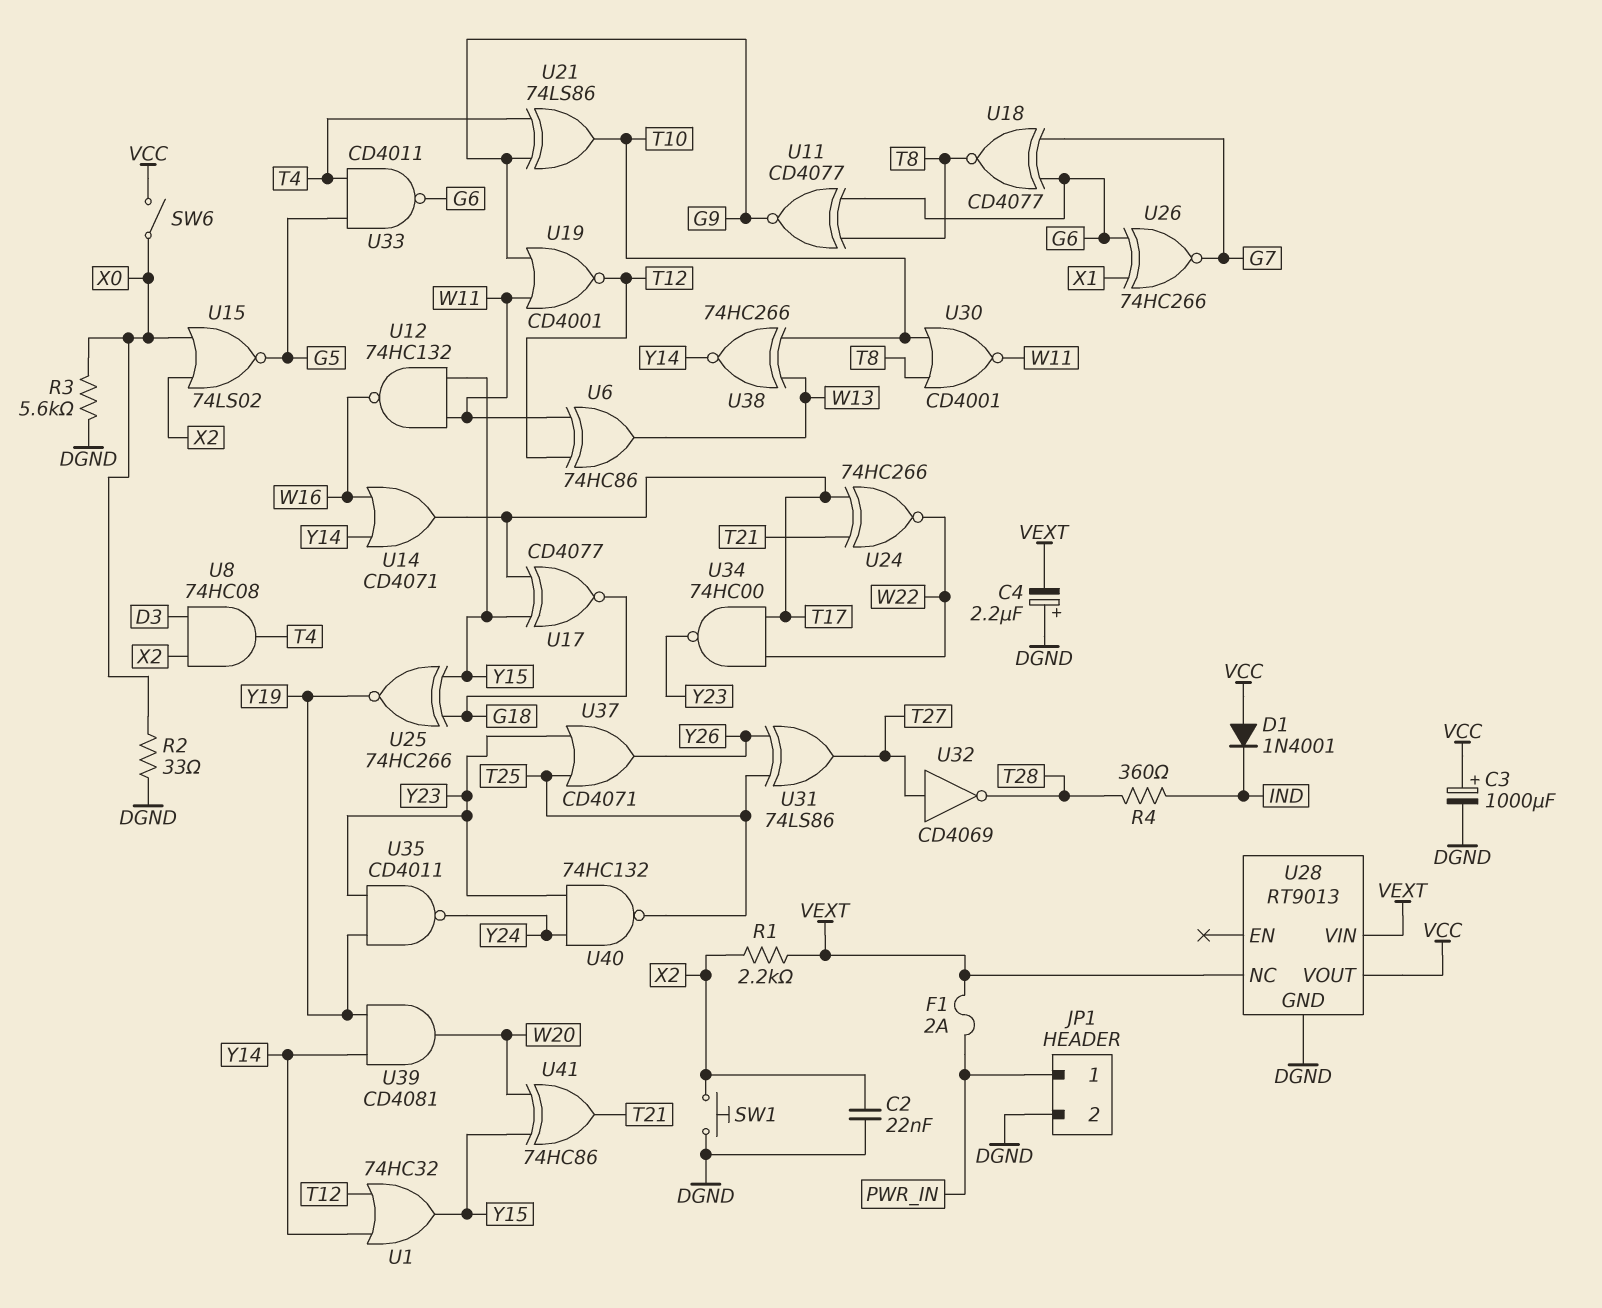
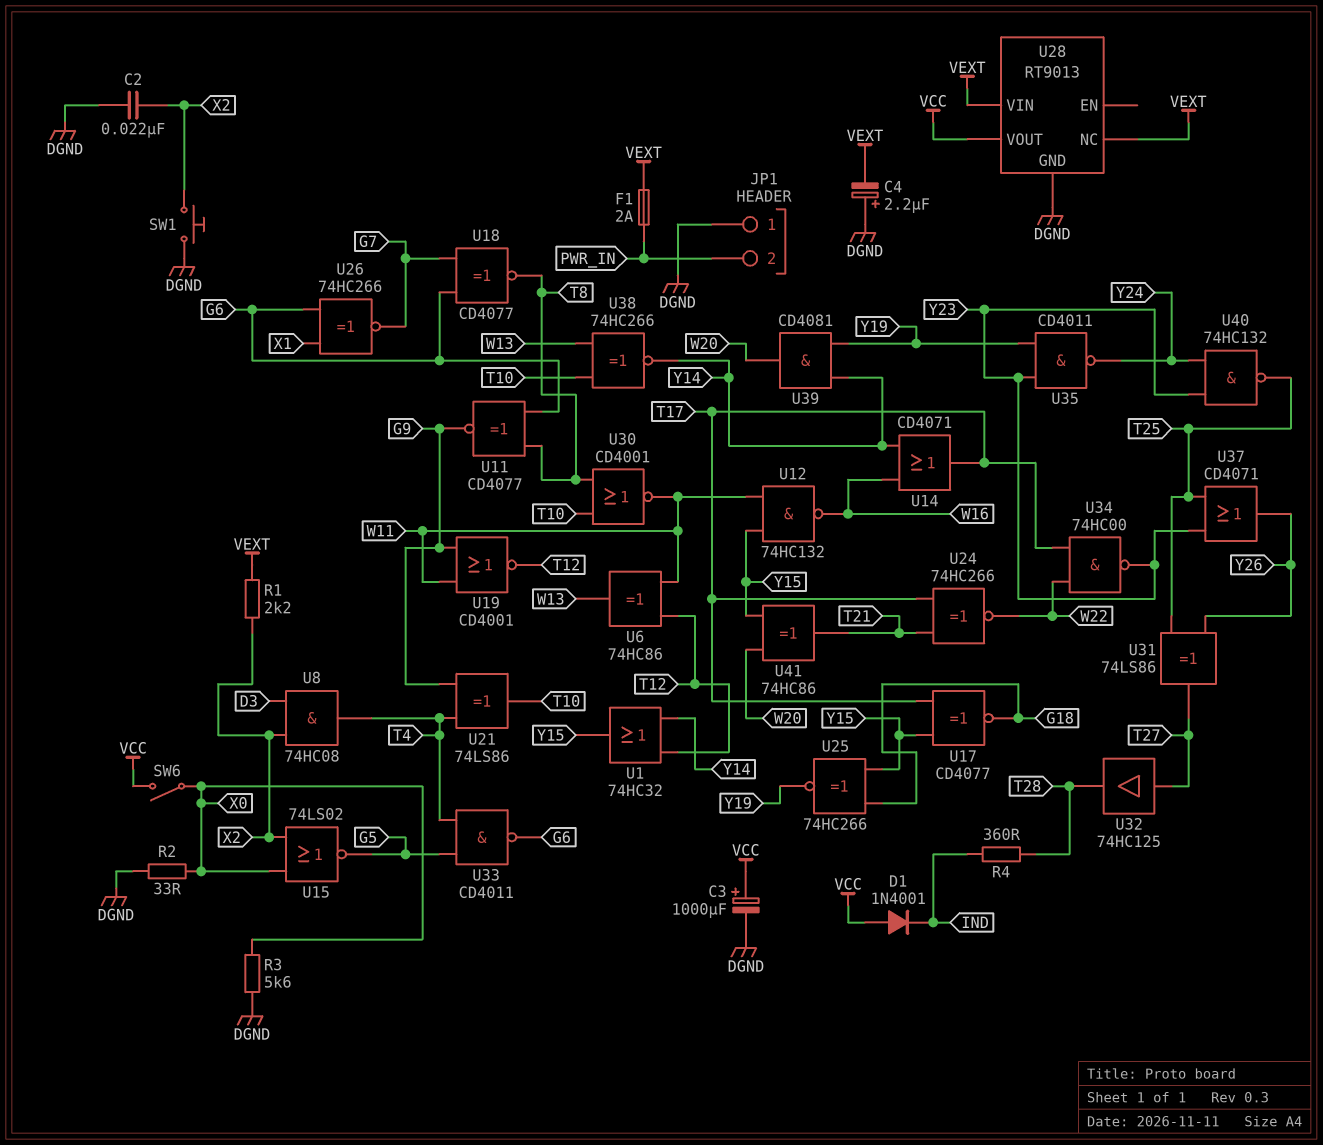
JP1 pin 1: PWR_IN -> DGND
JP1 pin 2: DGND -> PWR_IN
U32: NOT CD4069 (in T27, out T28) -> buffer 74HC125 (in T27, out T28)

